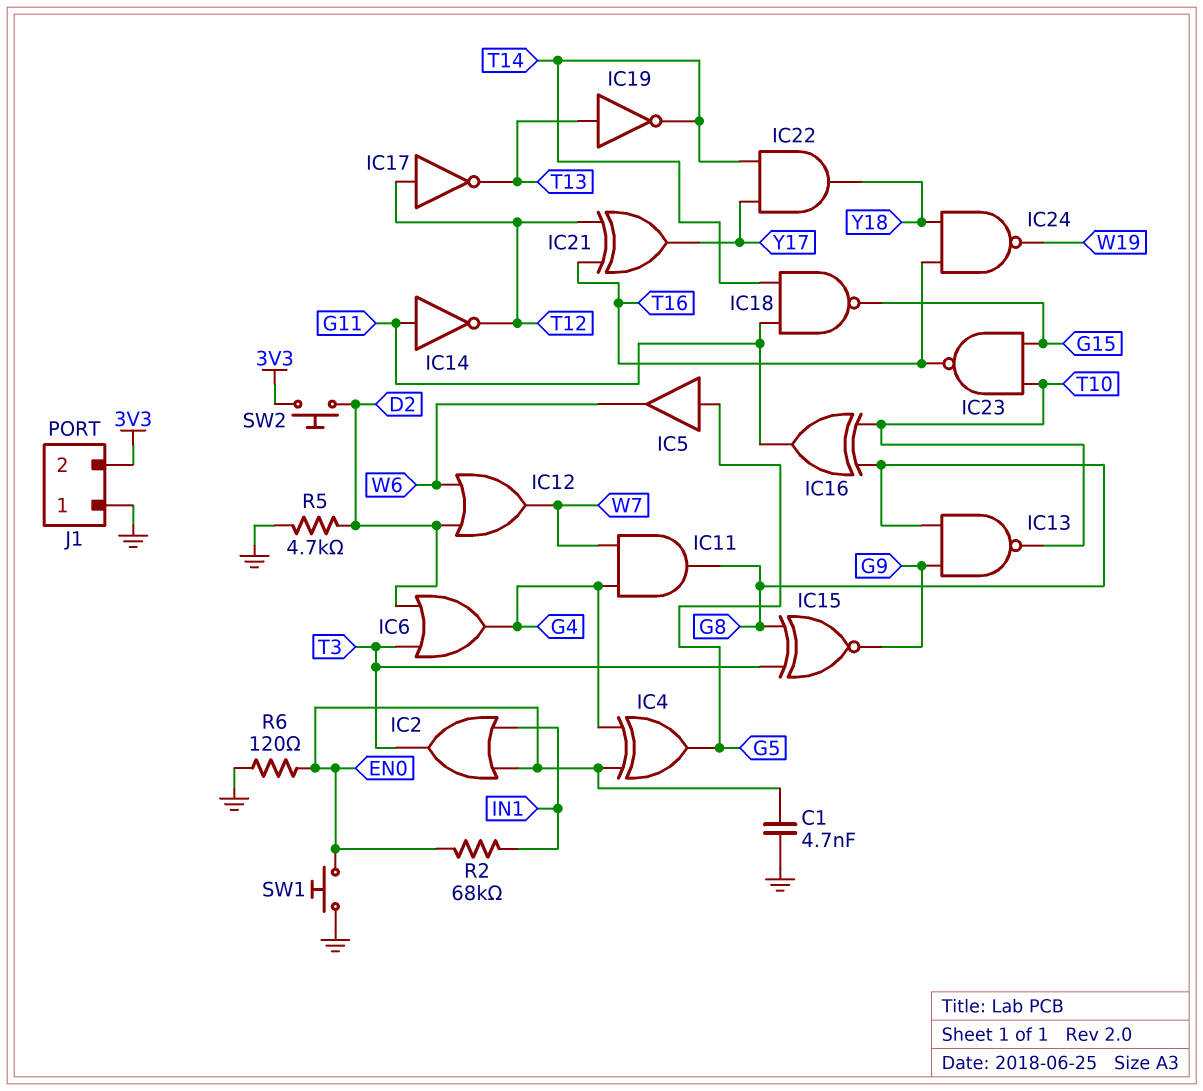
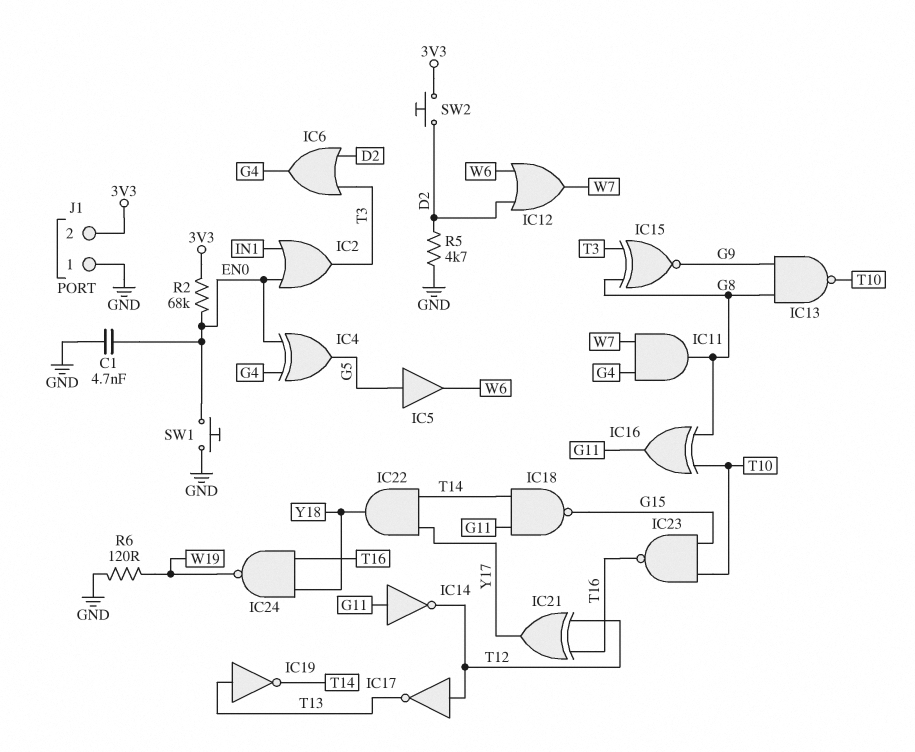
R2: 68k (EN0, IN1) -> 68k (3V3, EN0)
R6: 120 (EN0, GND) -> 120 (GND, W19)

